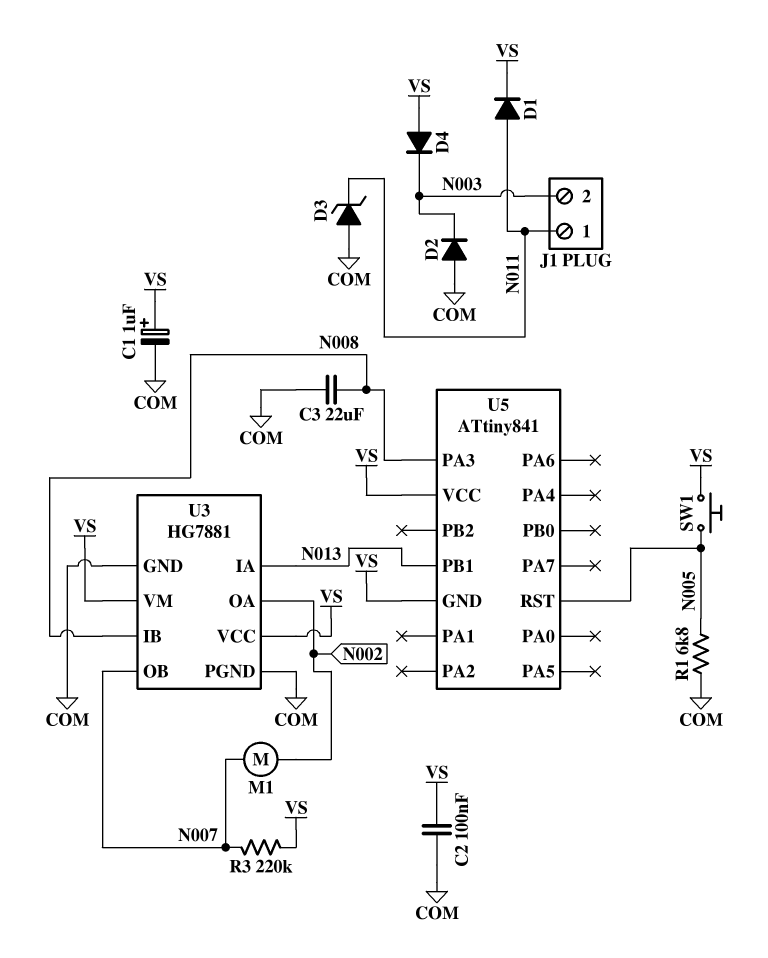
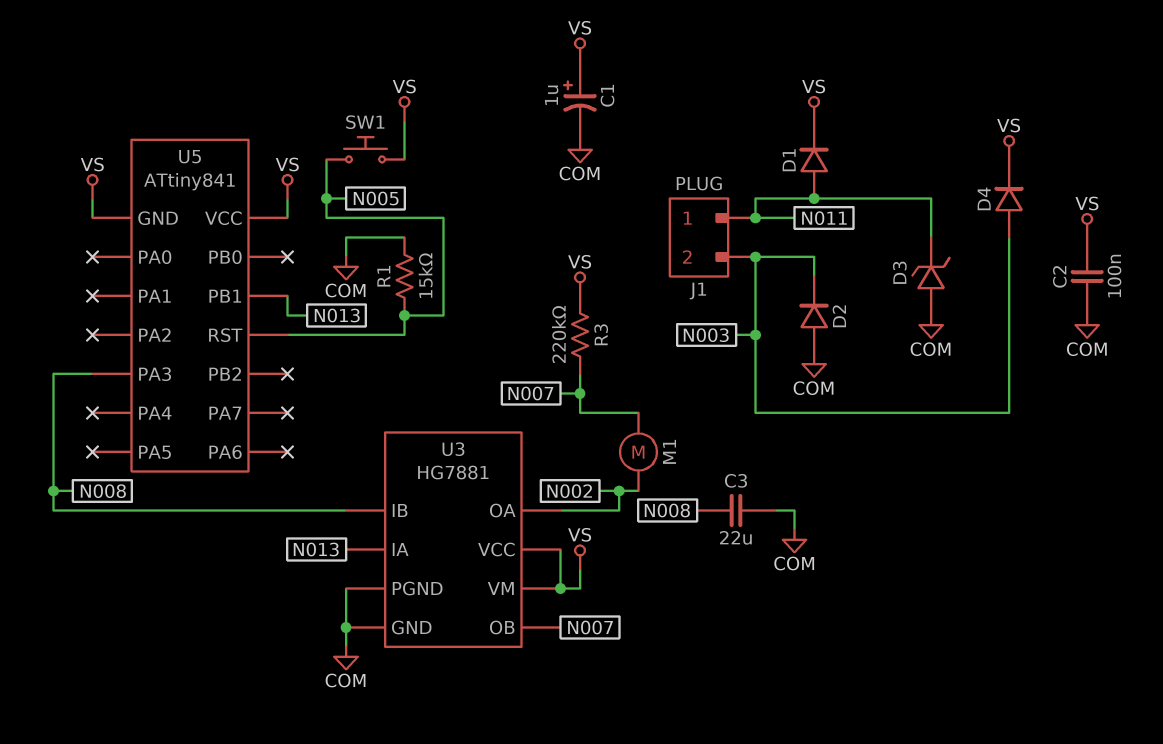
D4: diode (A VS, K N003) -> diode (A N003, K VS)
R1: 6.8k (COM, N005) -> 15k (COM, N005)

